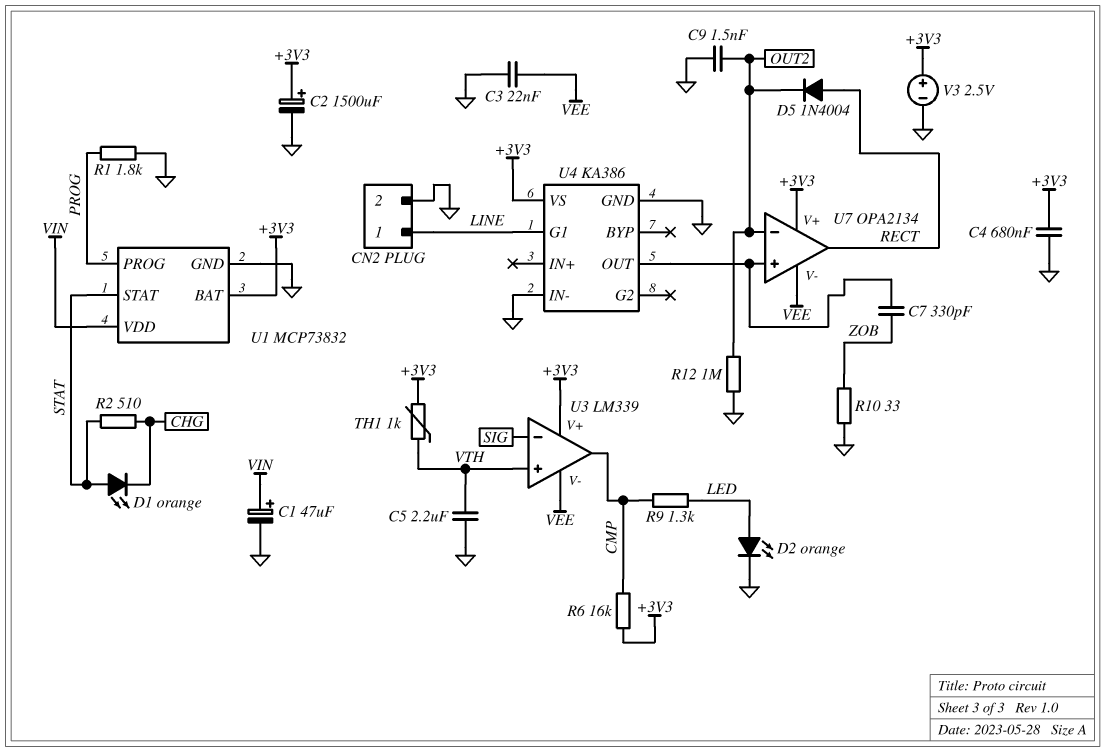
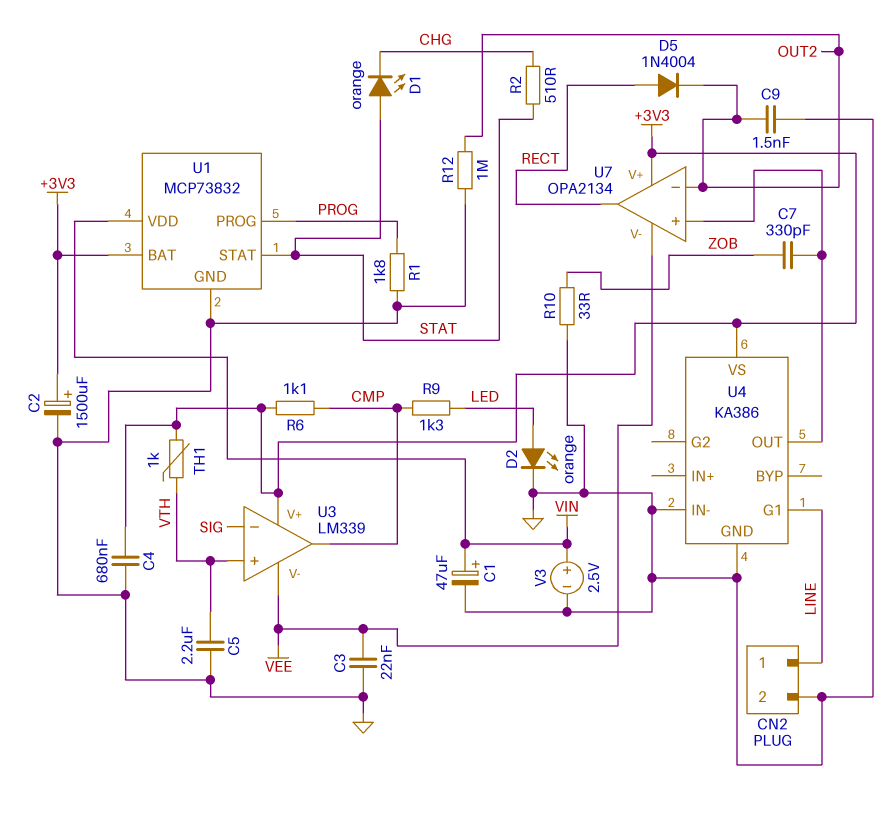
R6: 16k (+3V3, CMP) -> 1.1k (+3V3, CMP)
V3: 2.5V (plus +3V3, minus GND) -> 2.5V (plus VIN, minus GND)

